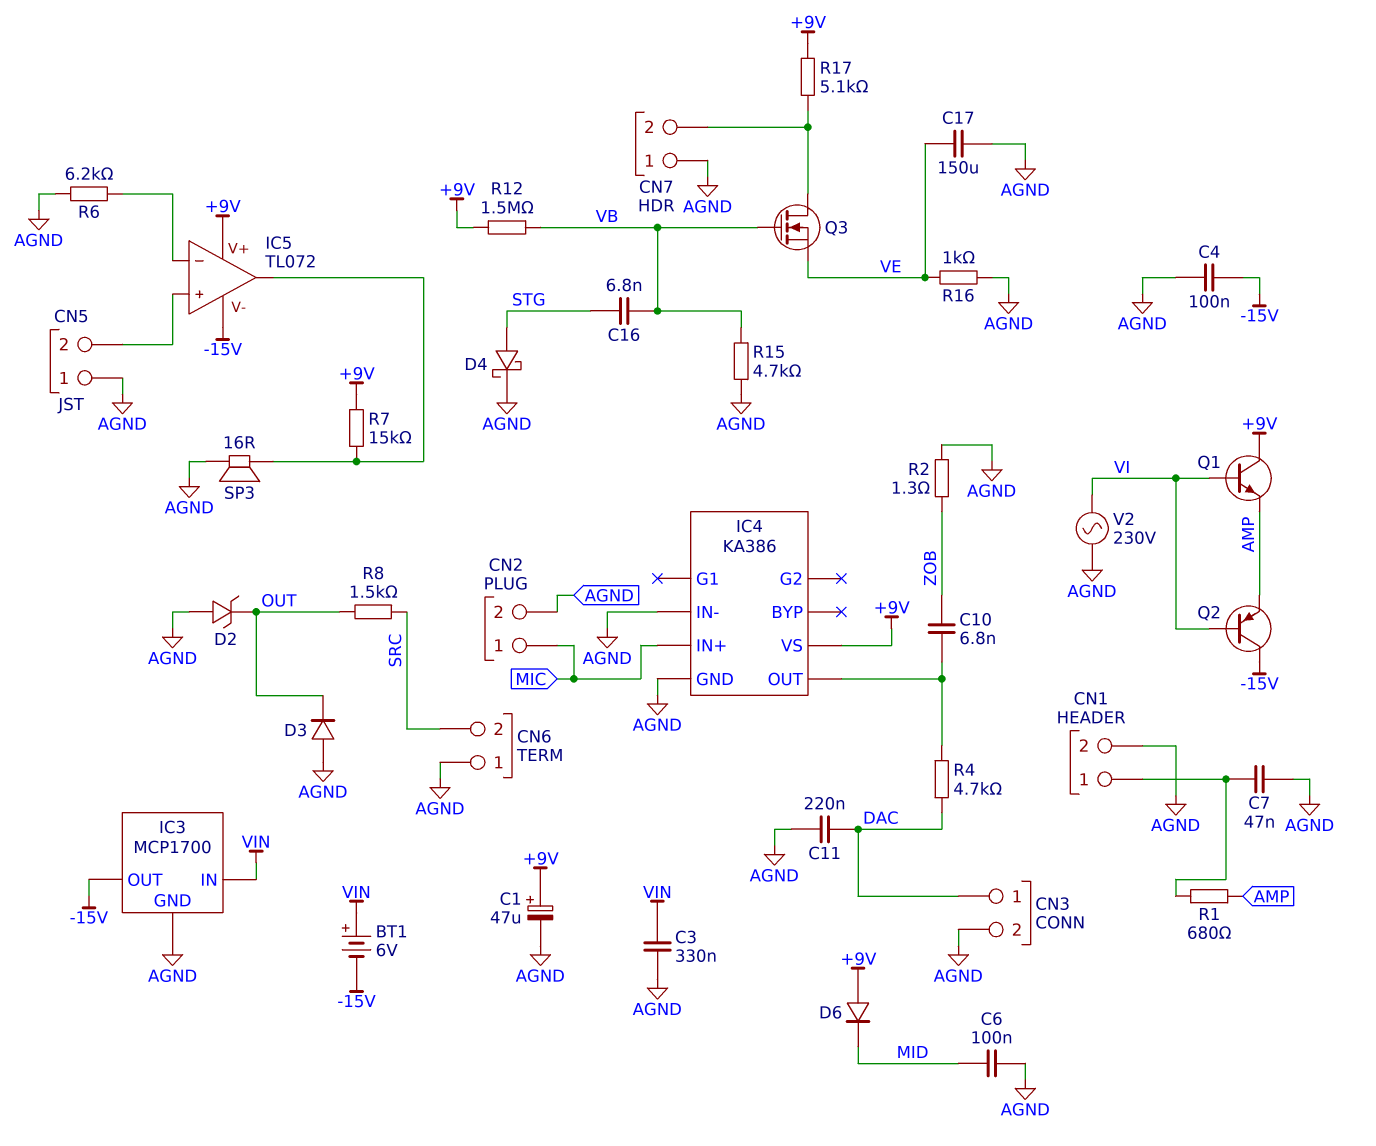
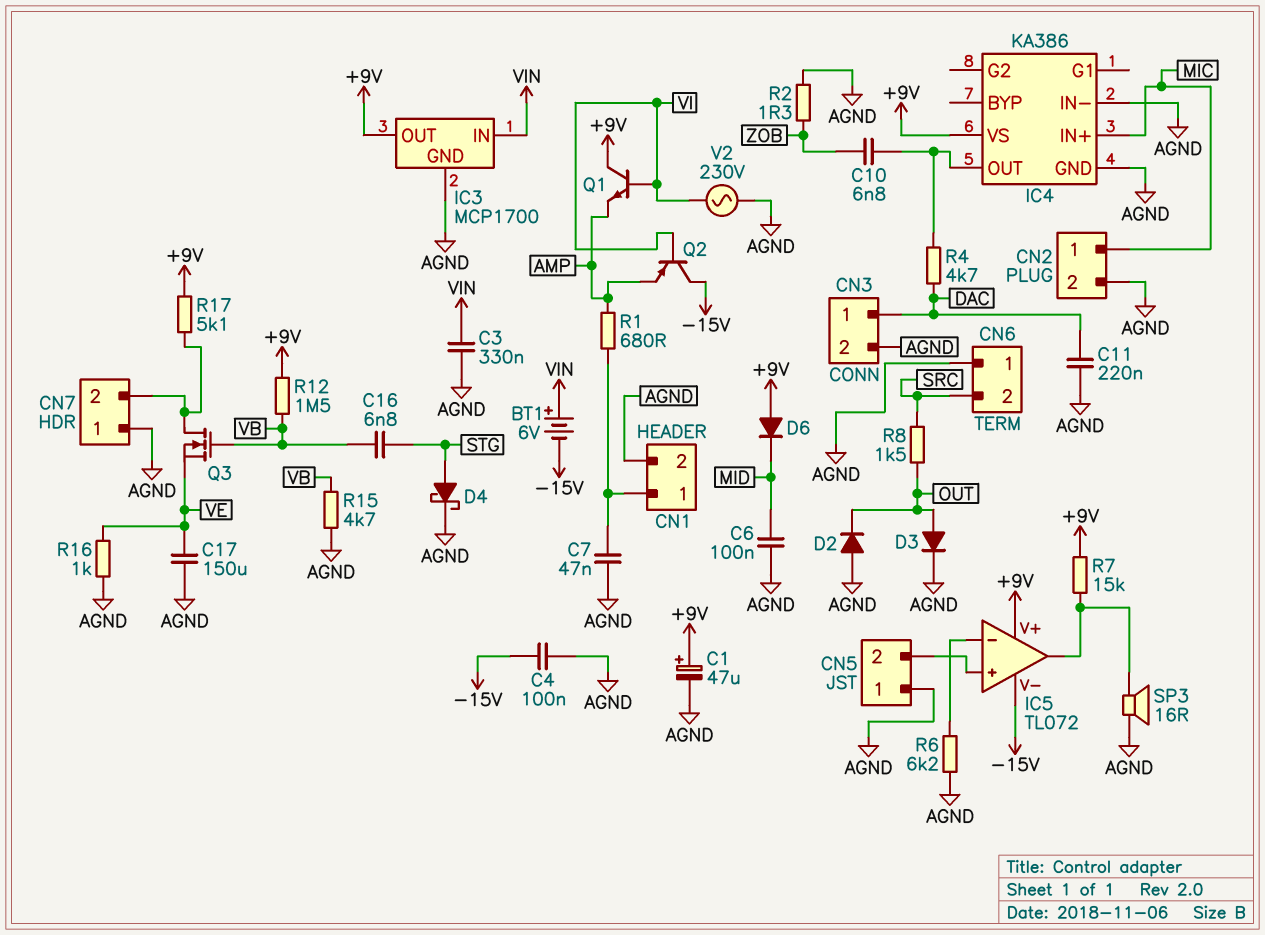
D2: zener (A AGND, K OUT) -> diode (A AGND, K OUT)
D3: diode (A AGND, K OUT) -> diode (A OUT, K AGND)
IC3 pin OUT: -15V -> +9V

